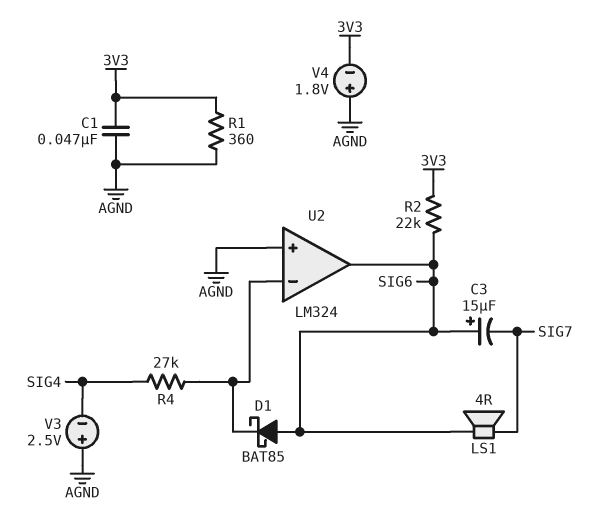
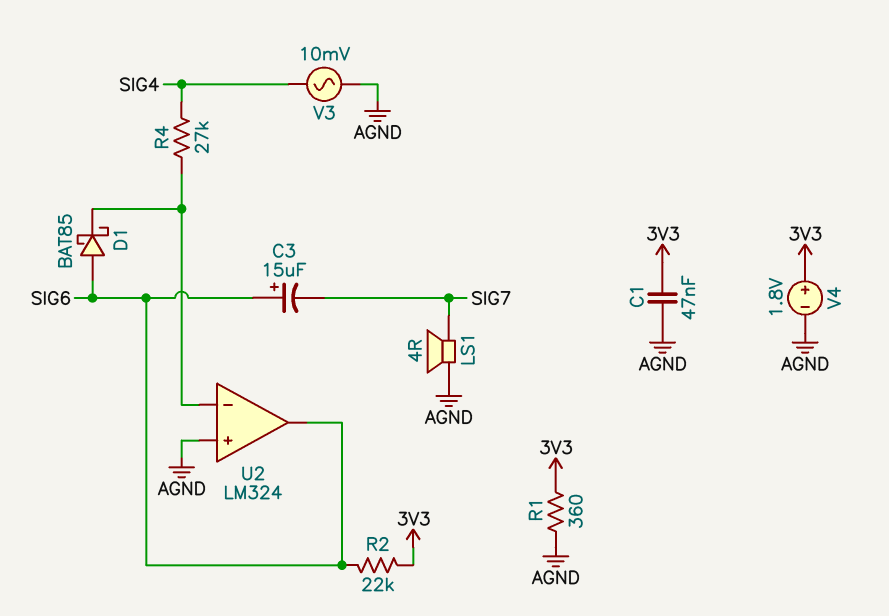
LS1: speaker 4R (SIG6, SIG7) -> speaker 4R (AGND, SIG7)
V3: 2.5V (plus AGND, minus SIG4) -> AC 10mV (AGND, SIG4)
V4: 1.8V (plus AGND, minus 3V3) -> 1.8V (plus 3V3, minus AGND)

